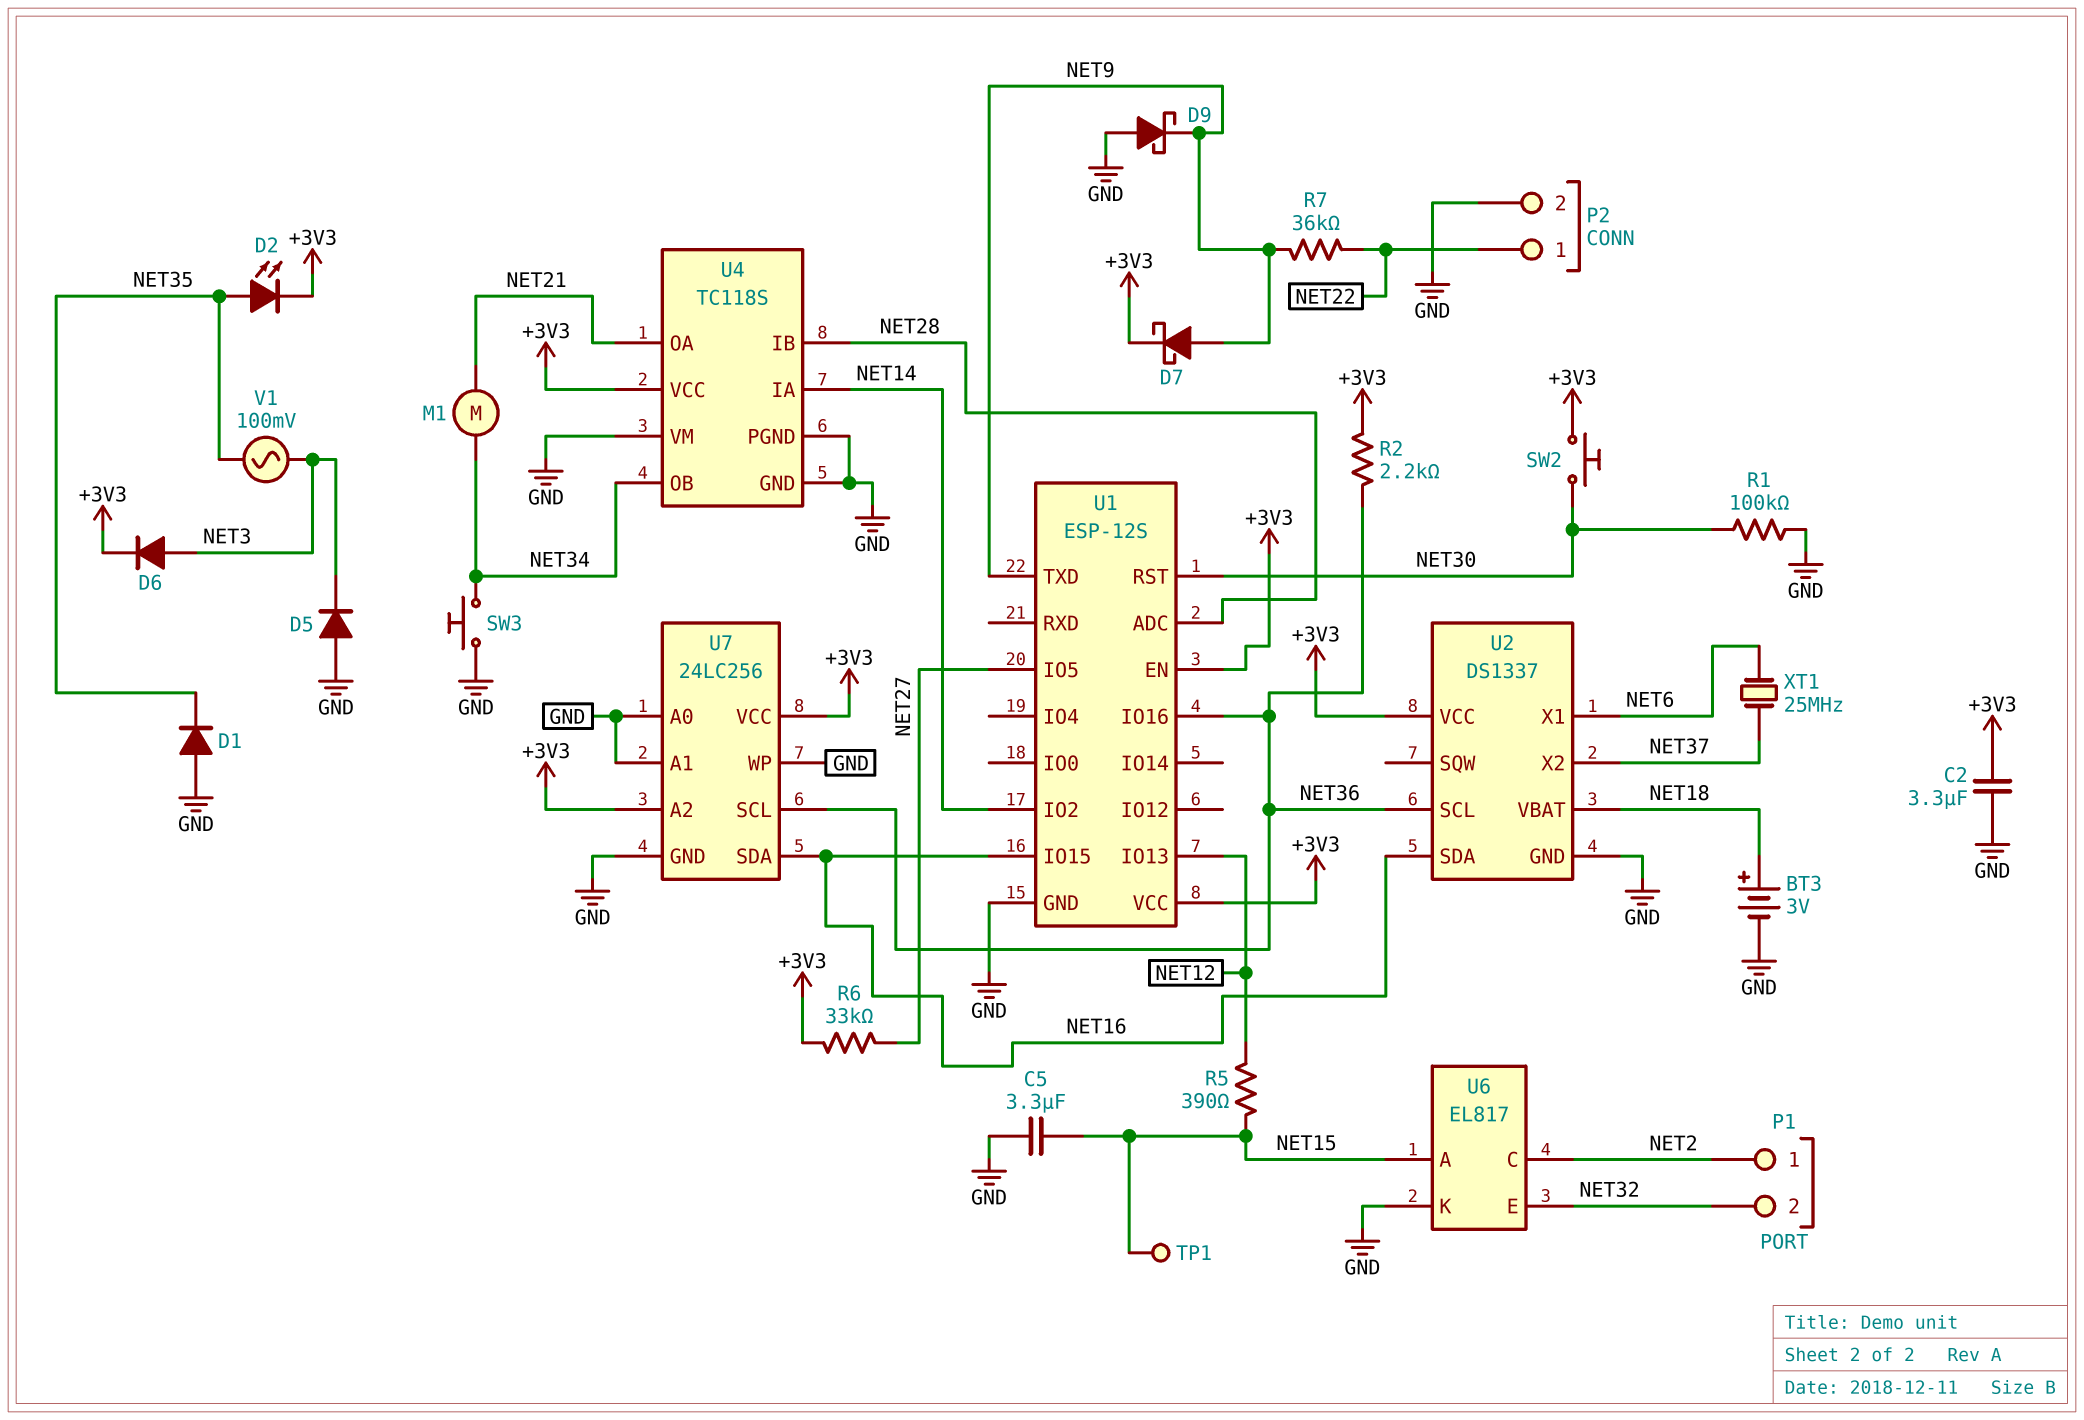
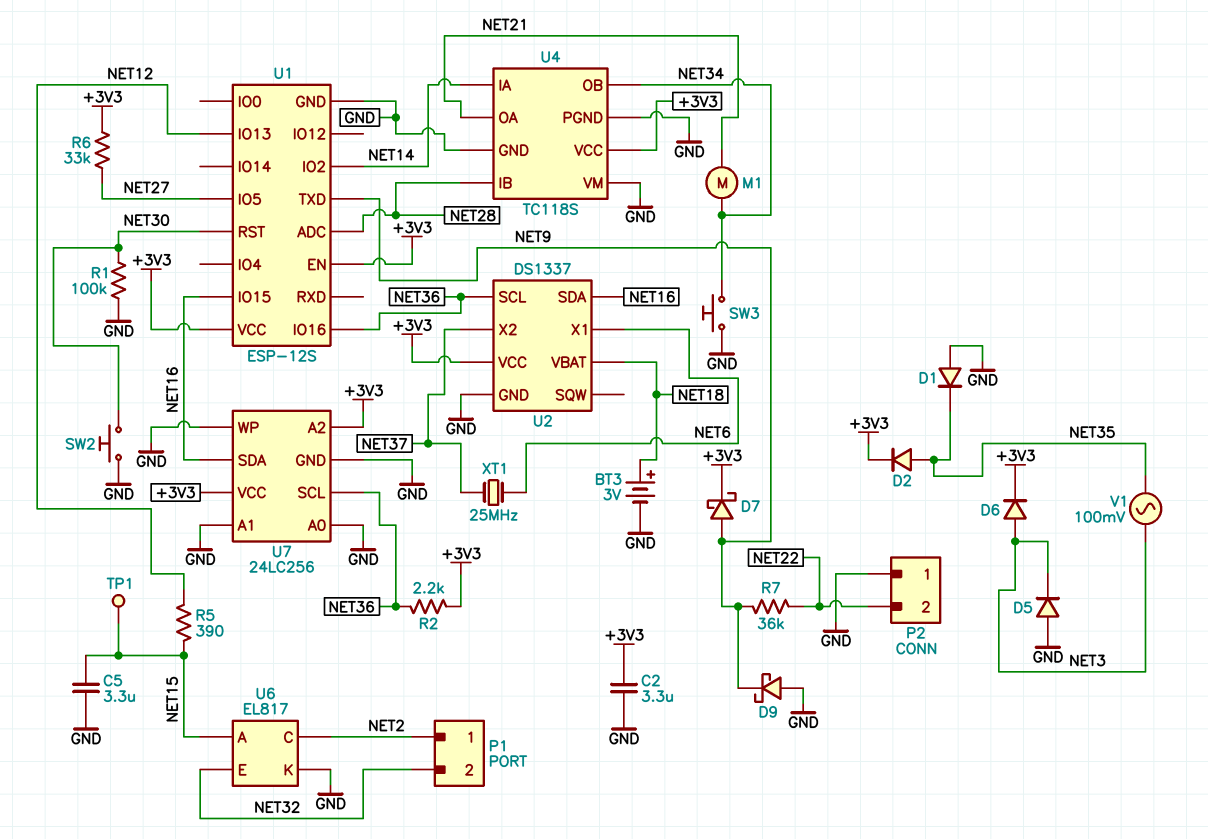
D2: LED (A NET35, K +3V3) -> diode (A NET35, K +3V3)
P2 pin 1: NET22 -> GND
P2 pin 2: GND -> NET22
SW2: button (+3V3, NET30) -> button (GND, NET30)

